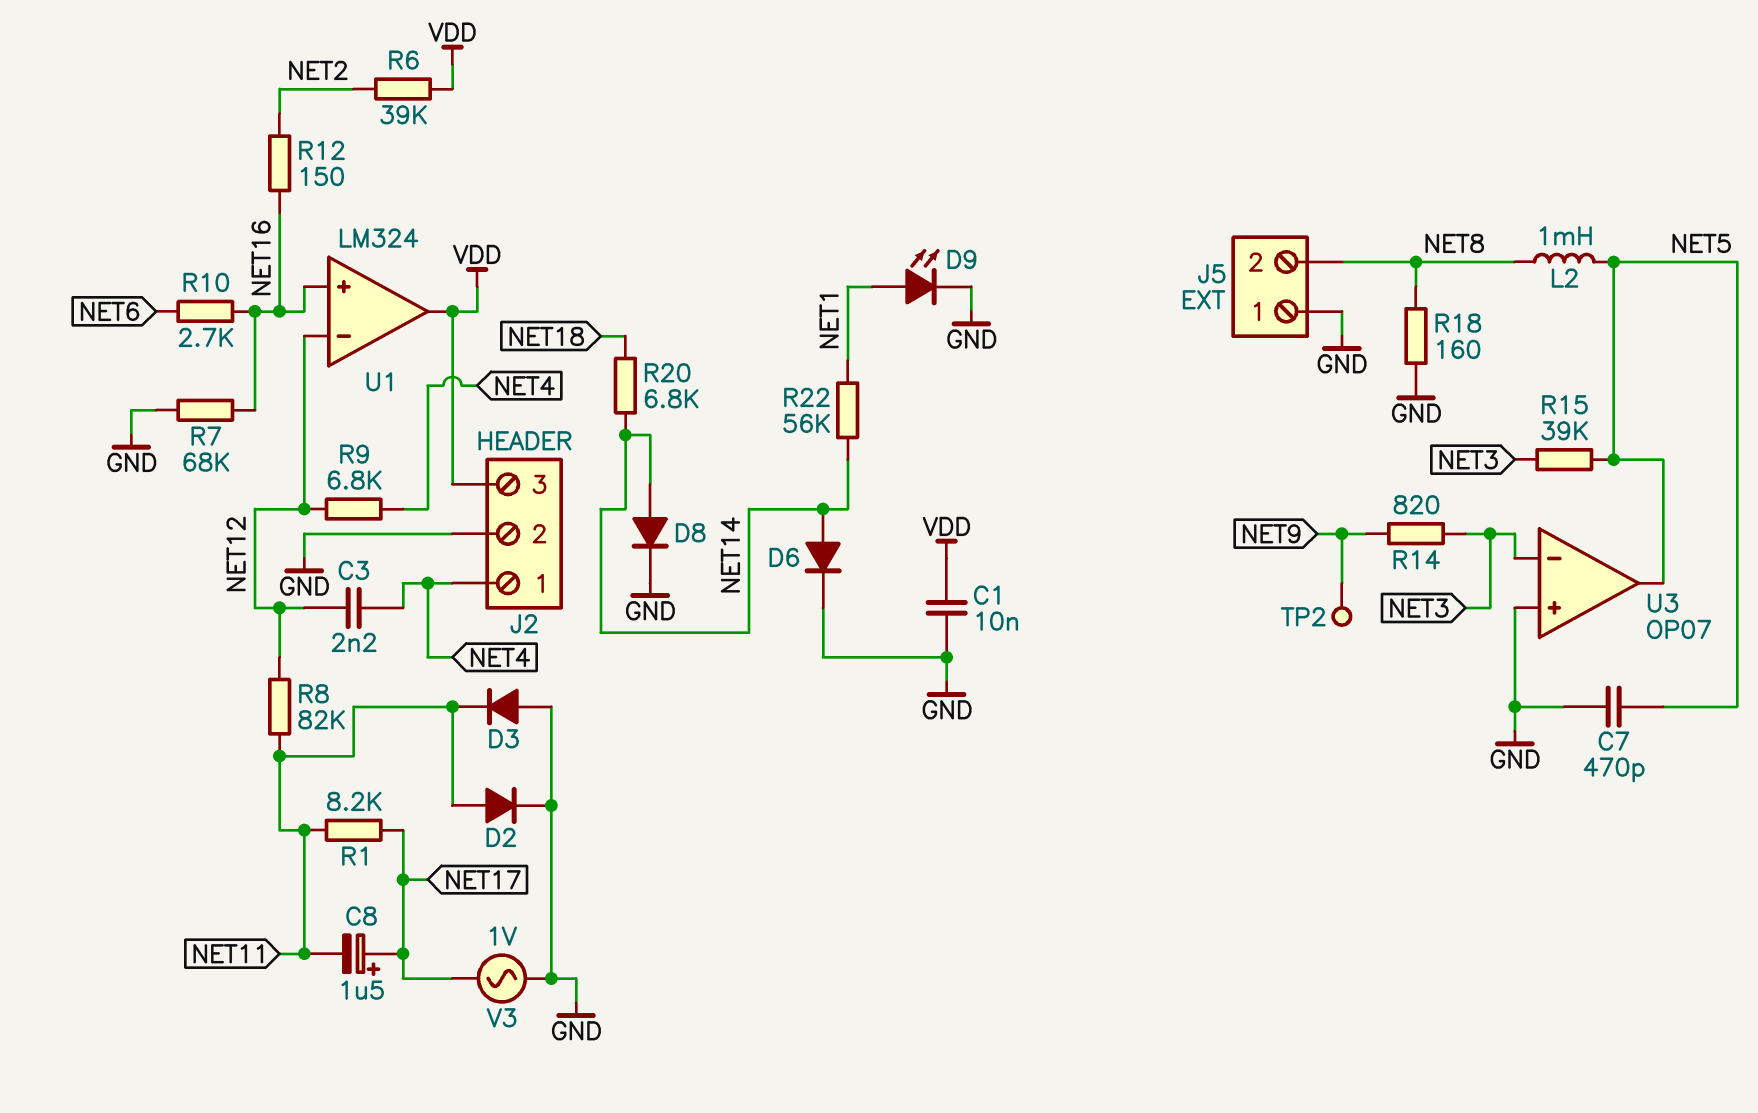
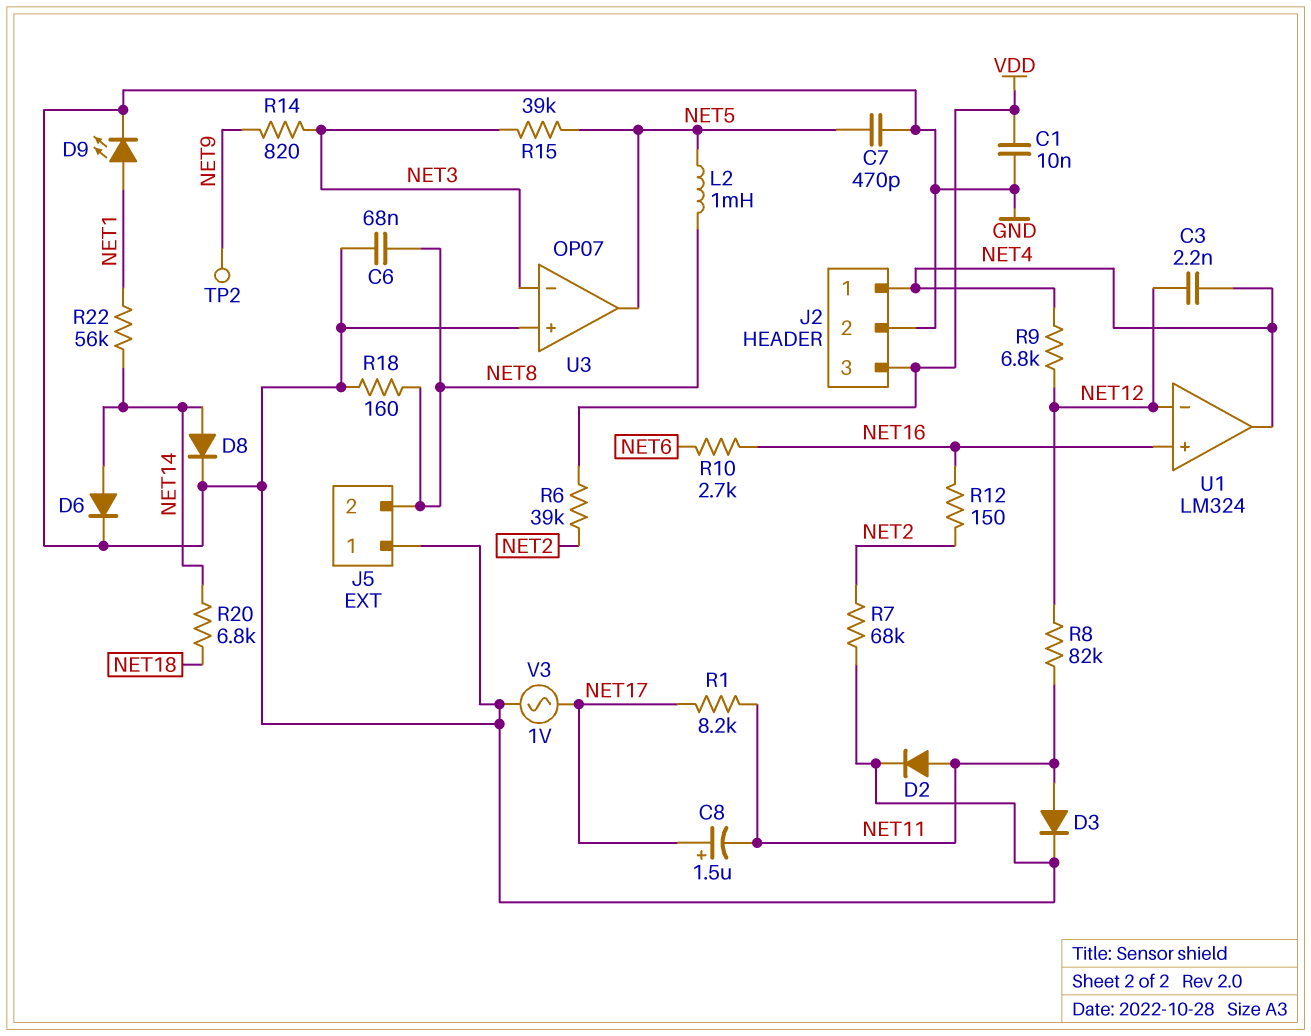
C6: none -> 68nF (GND, NET8)
D3: diode (A GND, K NET11) -> diode (A NET11, K GND)
R7: 68k (GND, NET16) -> 68k (GND, NET2)
U1 pin out: VDD -> NET4

